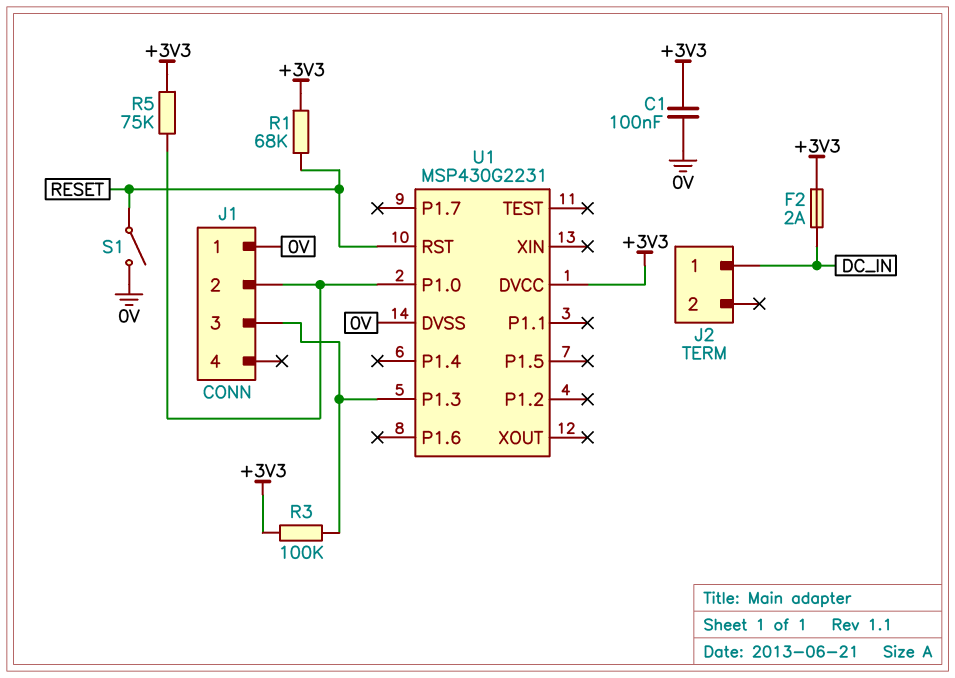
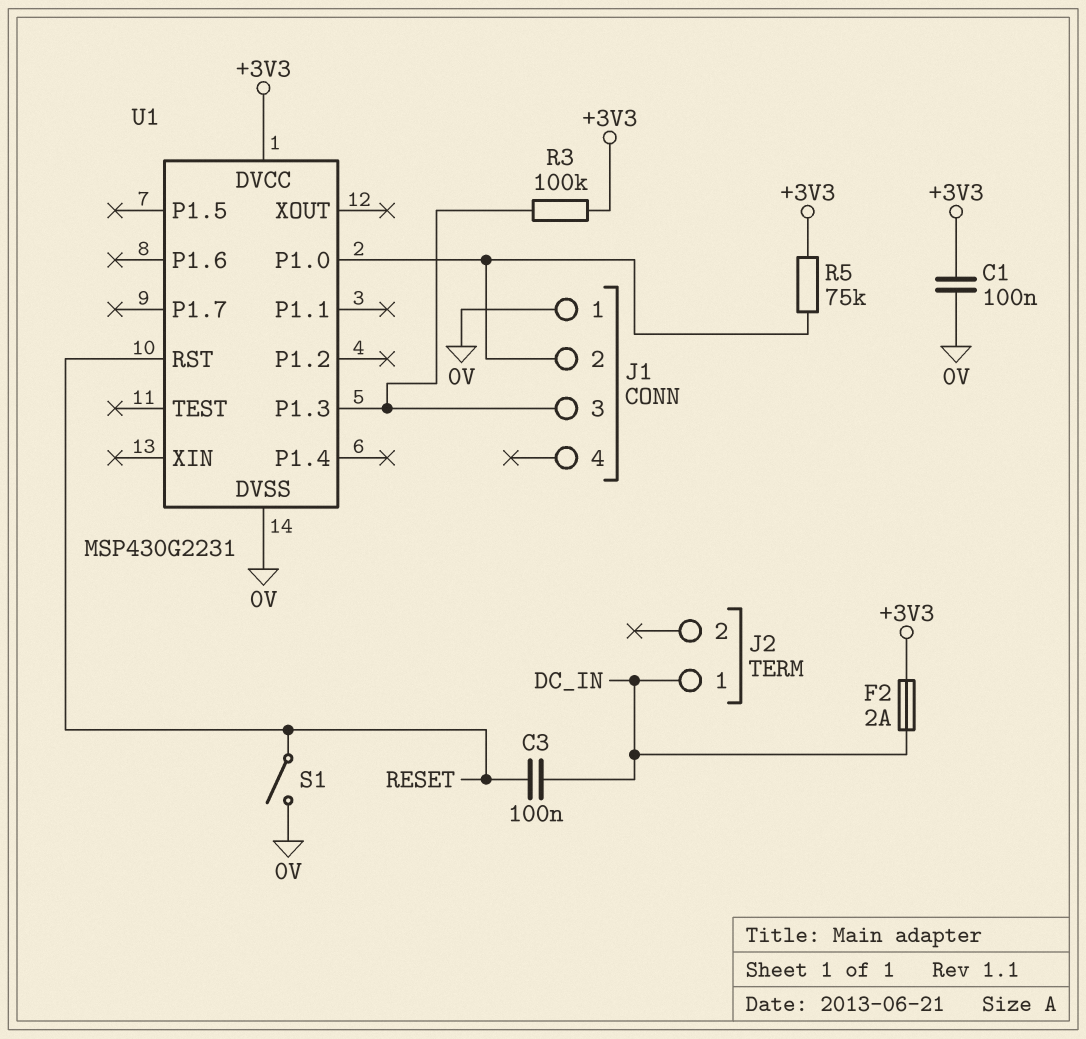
C3: none -> 100nF (DC_IN, RESET)
R1: 68k (+3V3, RESET) -> none

